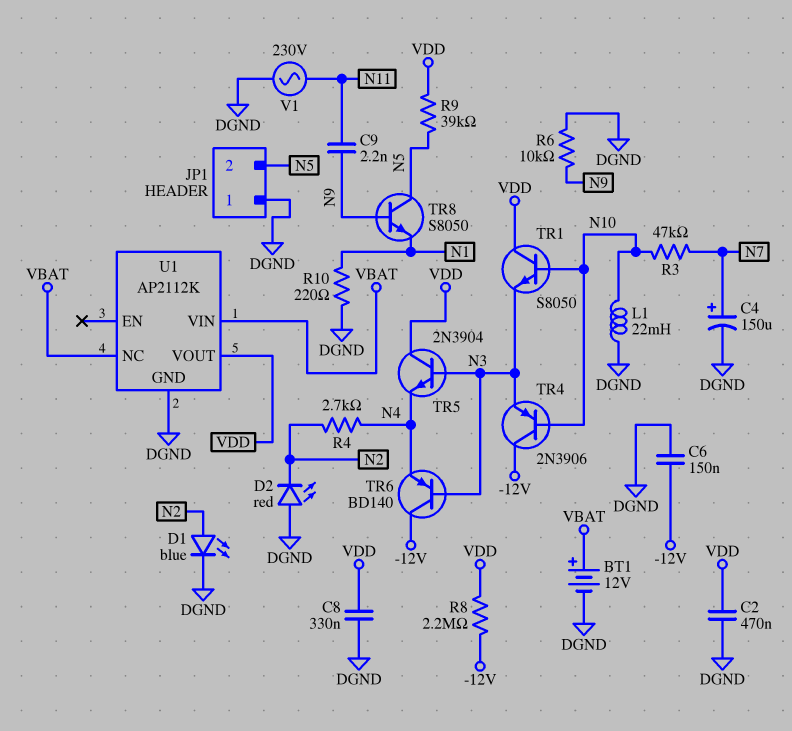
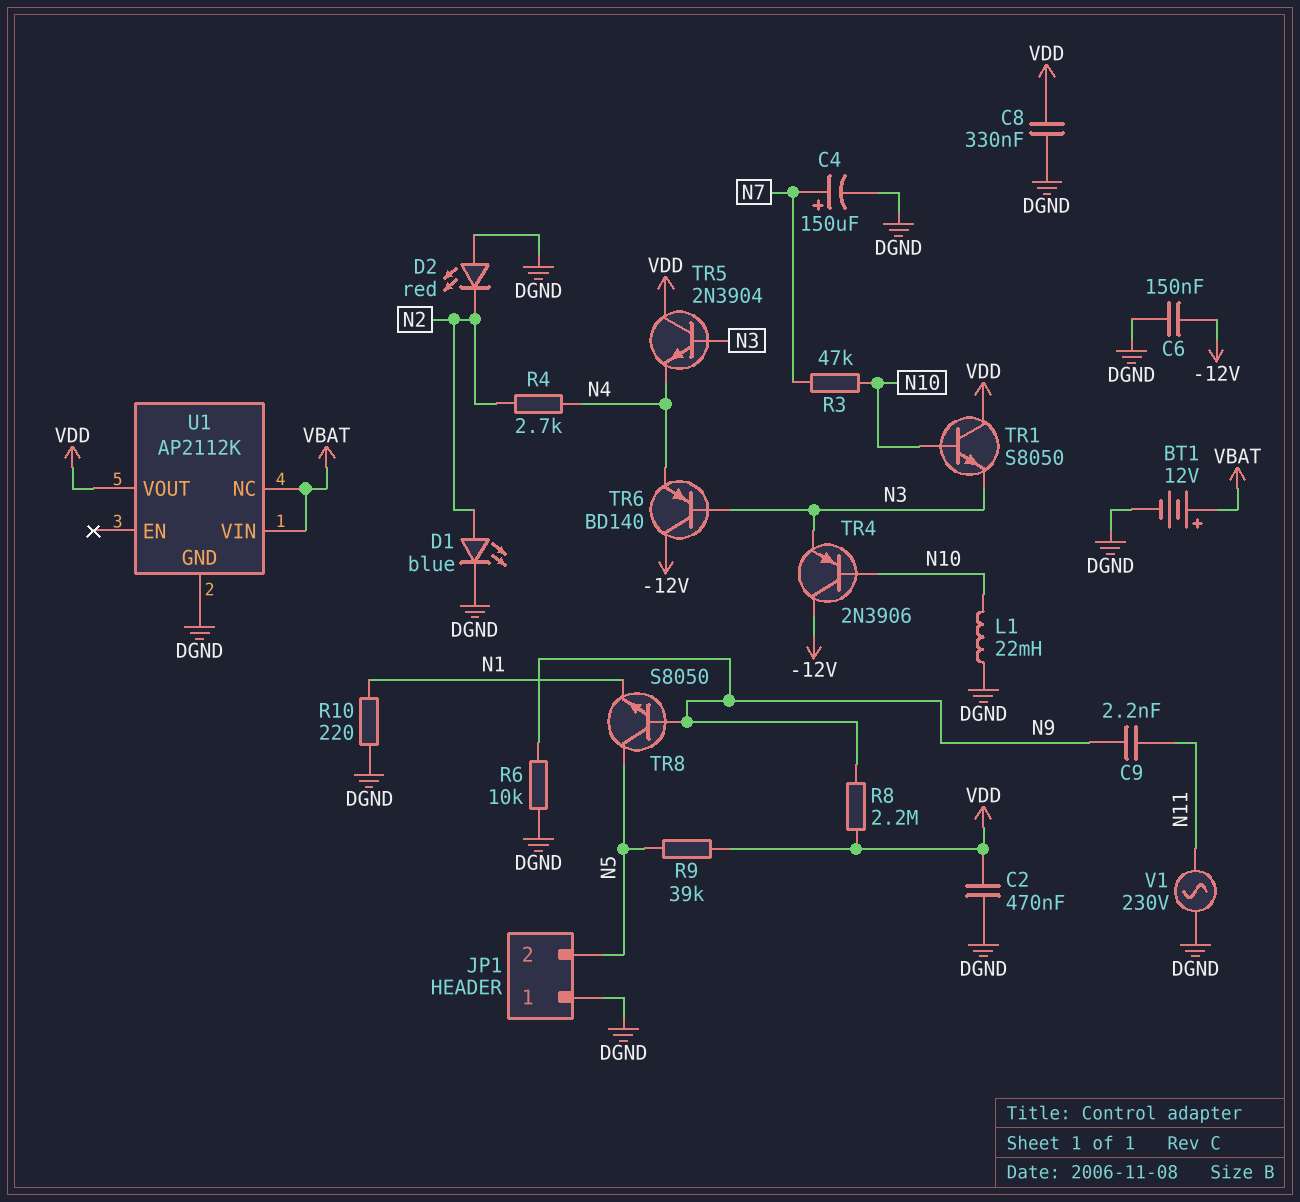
R8: 2.2M (-12V, VDD) -> 2.2M (N9, VDD)

